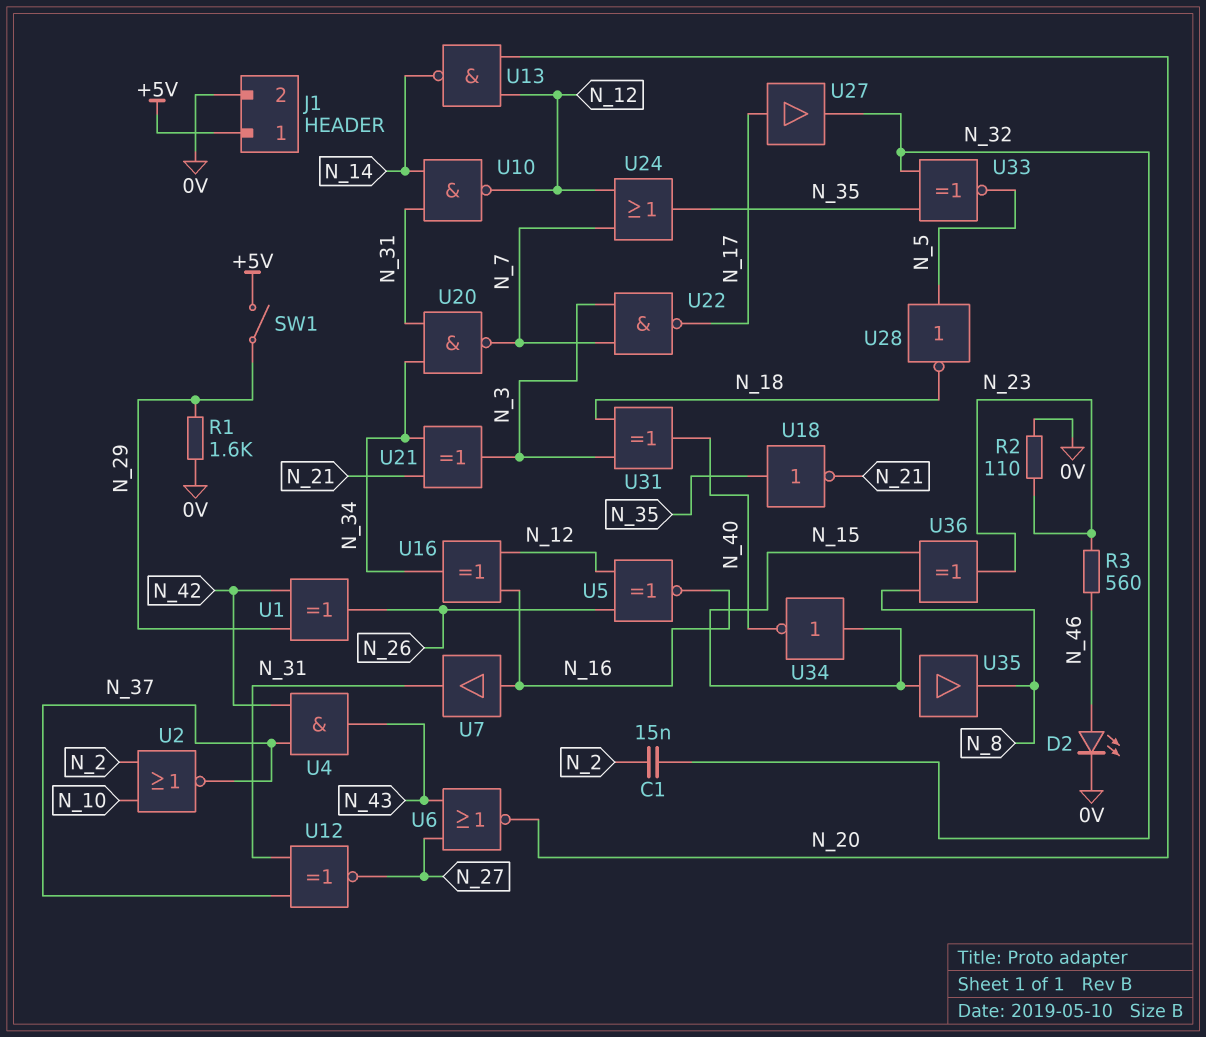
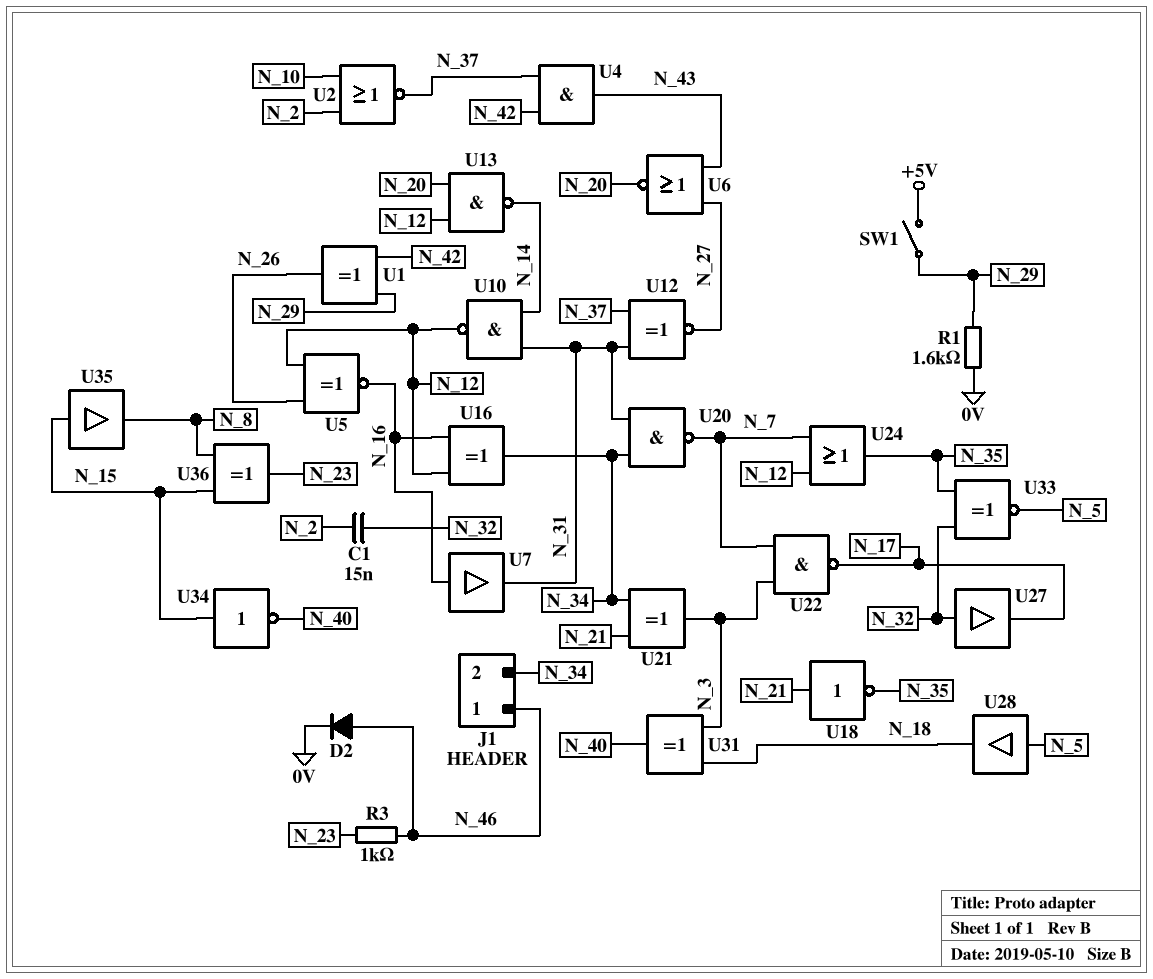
D2: LED (A N_46, K 0V) -> diode (A N_46, K 0V)
J1 pin 1: +5V -> N_46
J1 pin 2: 0V -> N_34
R2: 110 (0V, N_23) -> none
R3: 560 (N_23, N_46) -> 1k (N_23, N_46)
U18: NOT (in N_35, out N_21) -> NOT (in N_21, out N_35)
U27: buffer (in N_17, out N_32) -> buffer (in N_32, out N_17)
U28: NOT (in N_5, out N_18) -> buffer (in N_5, out N_18)

